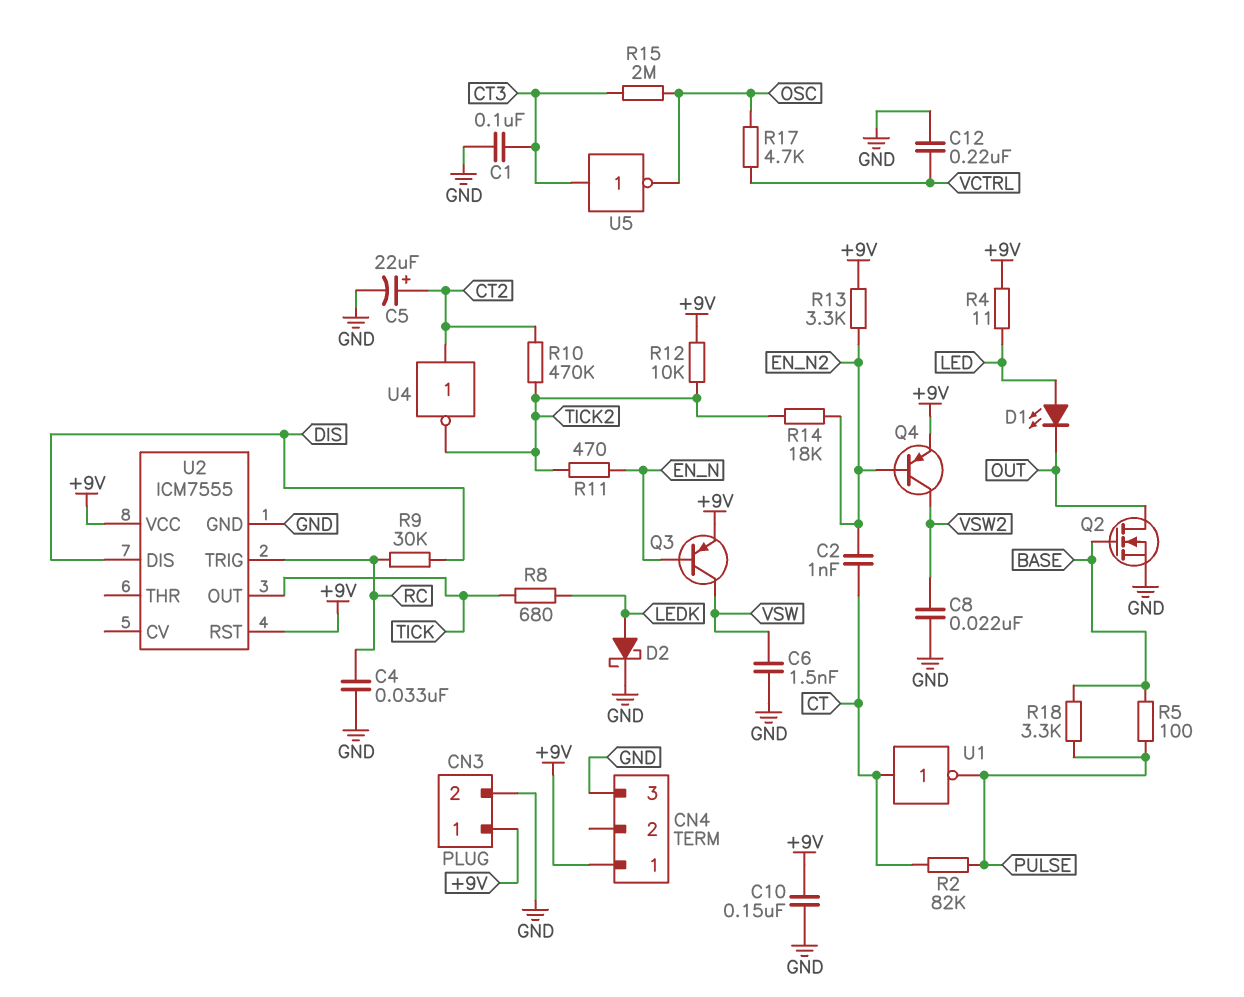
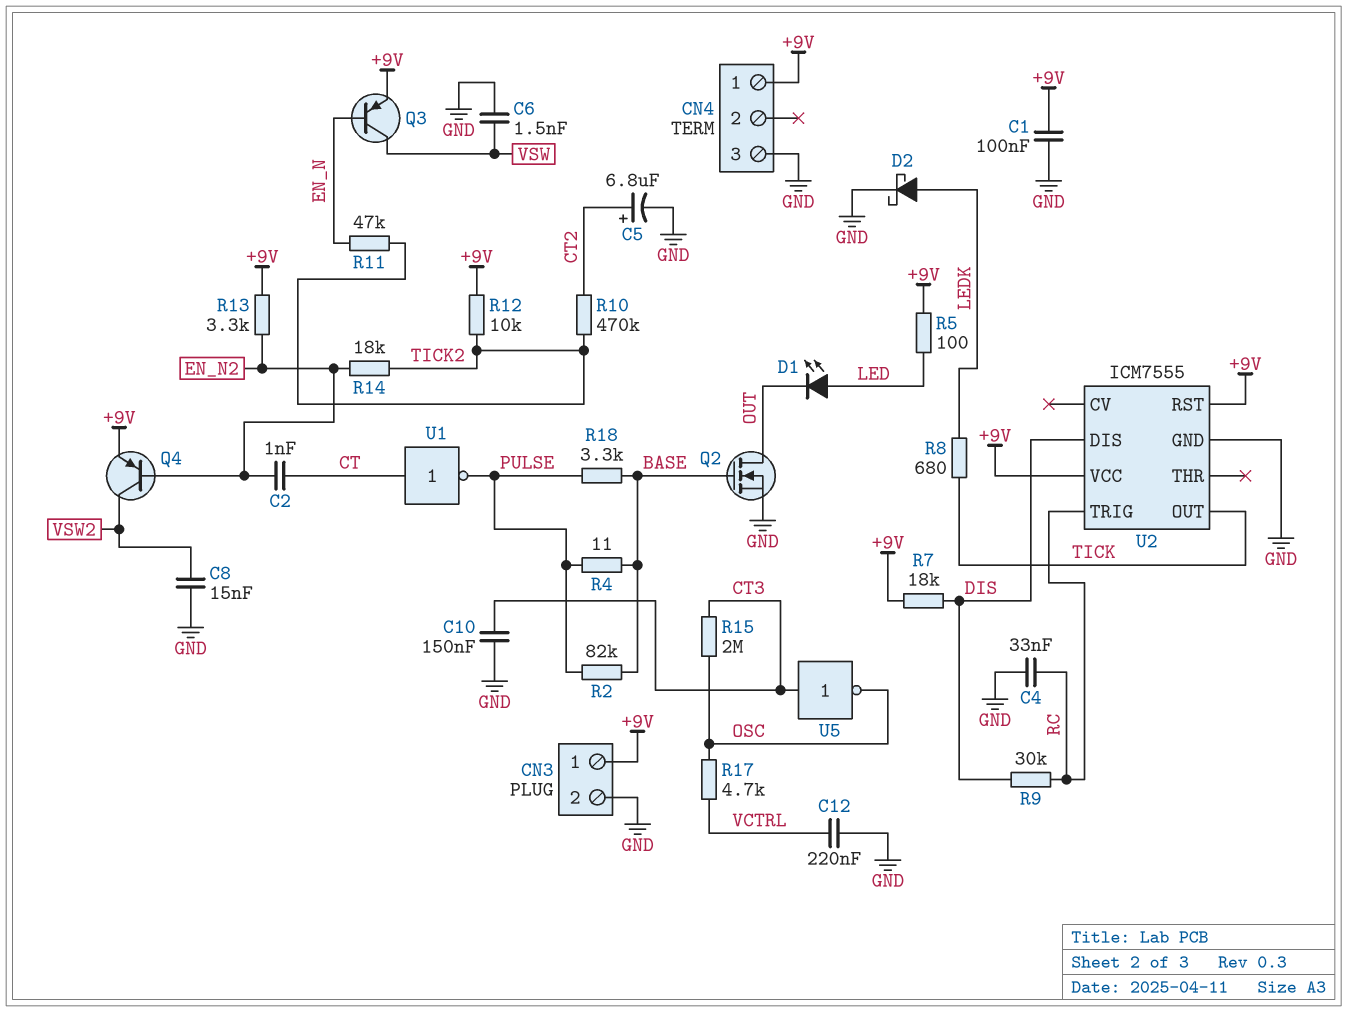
C1: 100nF (CT3, GND) -> 100nF (+9V, GND)
C5: 22uF (plus CT2, minus GND) -> 6.8uF (plus CT2, minus GND)
C8: 22nF (GND, VSW2) -> 15nF (GND, VSW2)
C10: 150nF (+9V, GND) -> 150nF (CT3, GND)
R2: 82k (CT, PULSE) -> 82k (BASE, PULSE)
R4: 11 (+9V, LED) -> 11 (BASE, PULSE)
R5: 100 (BASE, PULSE) -> 100 (+9V, LED)
R7: none -> 18k (+9V, DIS)
R11: 470 (EN_N, TICK2) -> 47k (EN_N, TICK2)
U4: NOT (in CT2, out TICK2) -> none

